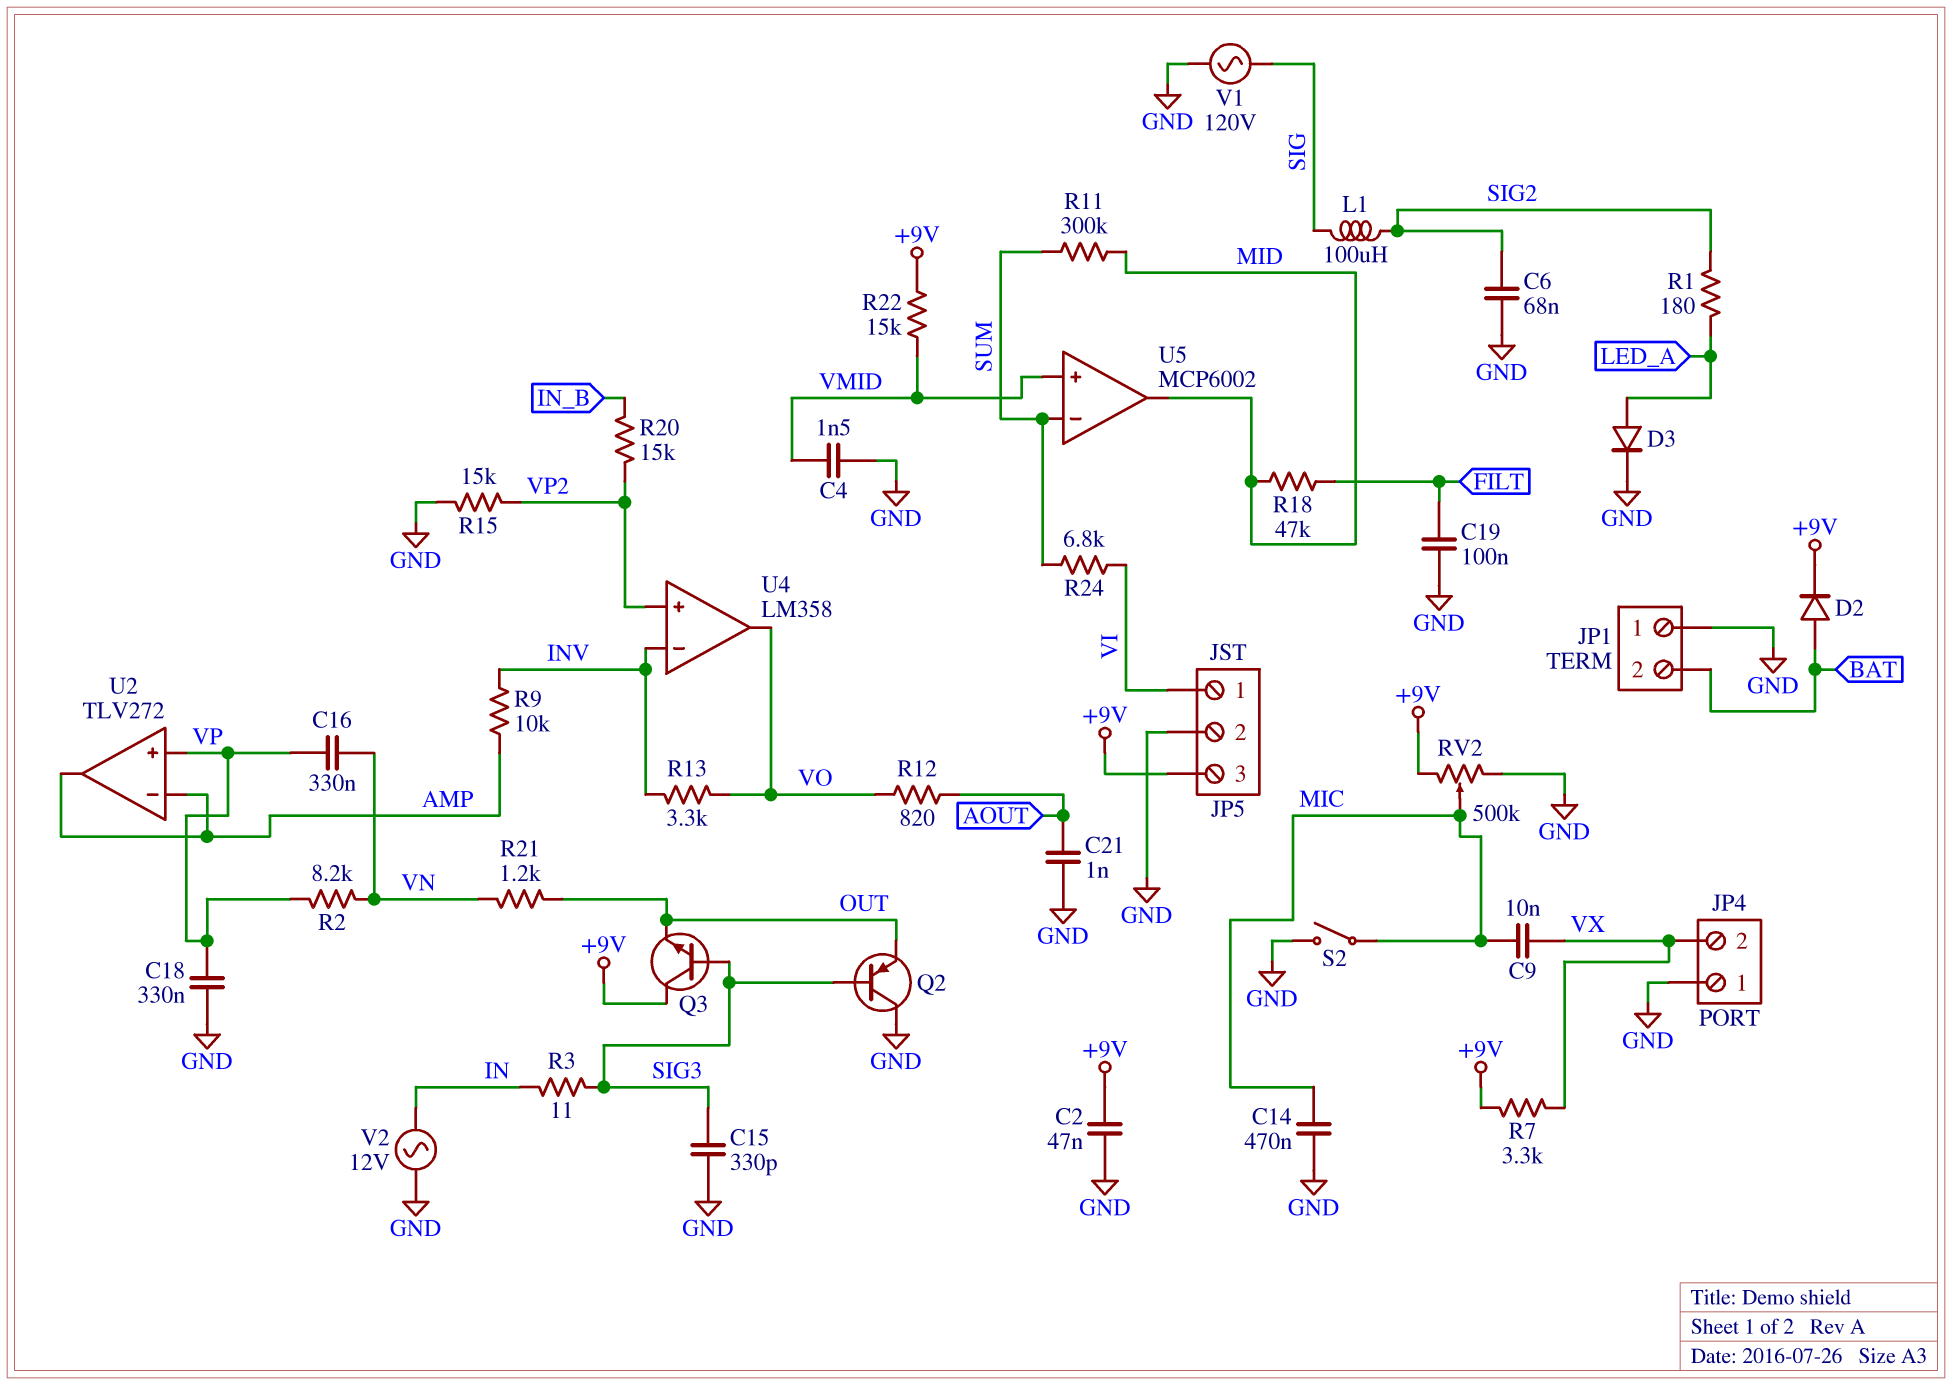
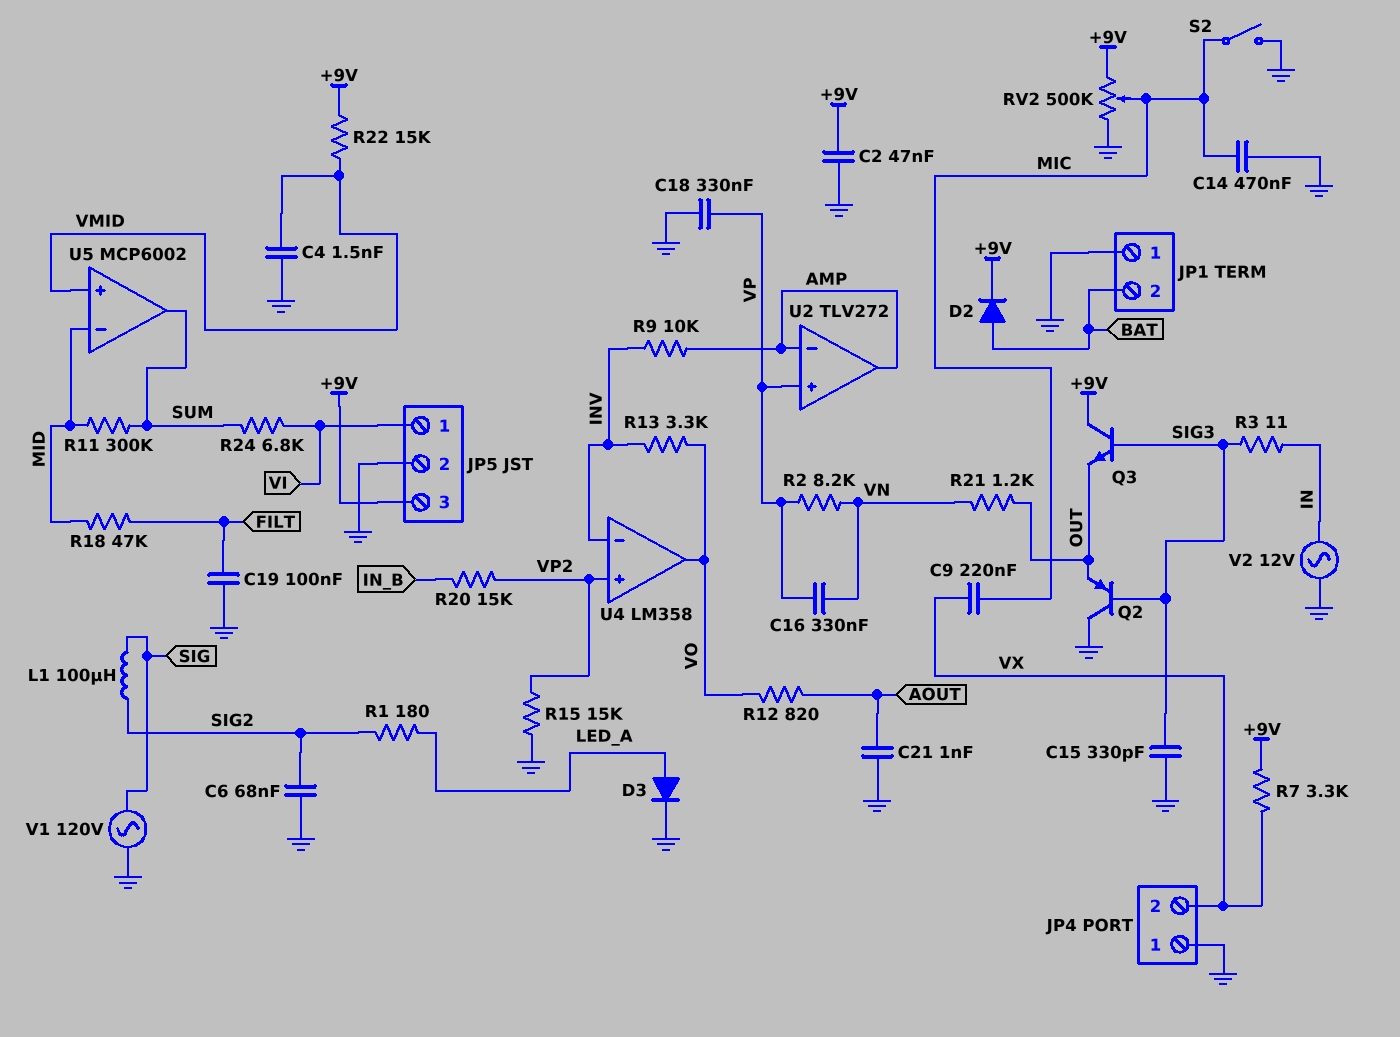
C9: 10nF (MIC, VX) -> 220nF (MIC, VX)
U5 pin in-: SUM -> MID
U5 pin out: MID -> SUM

